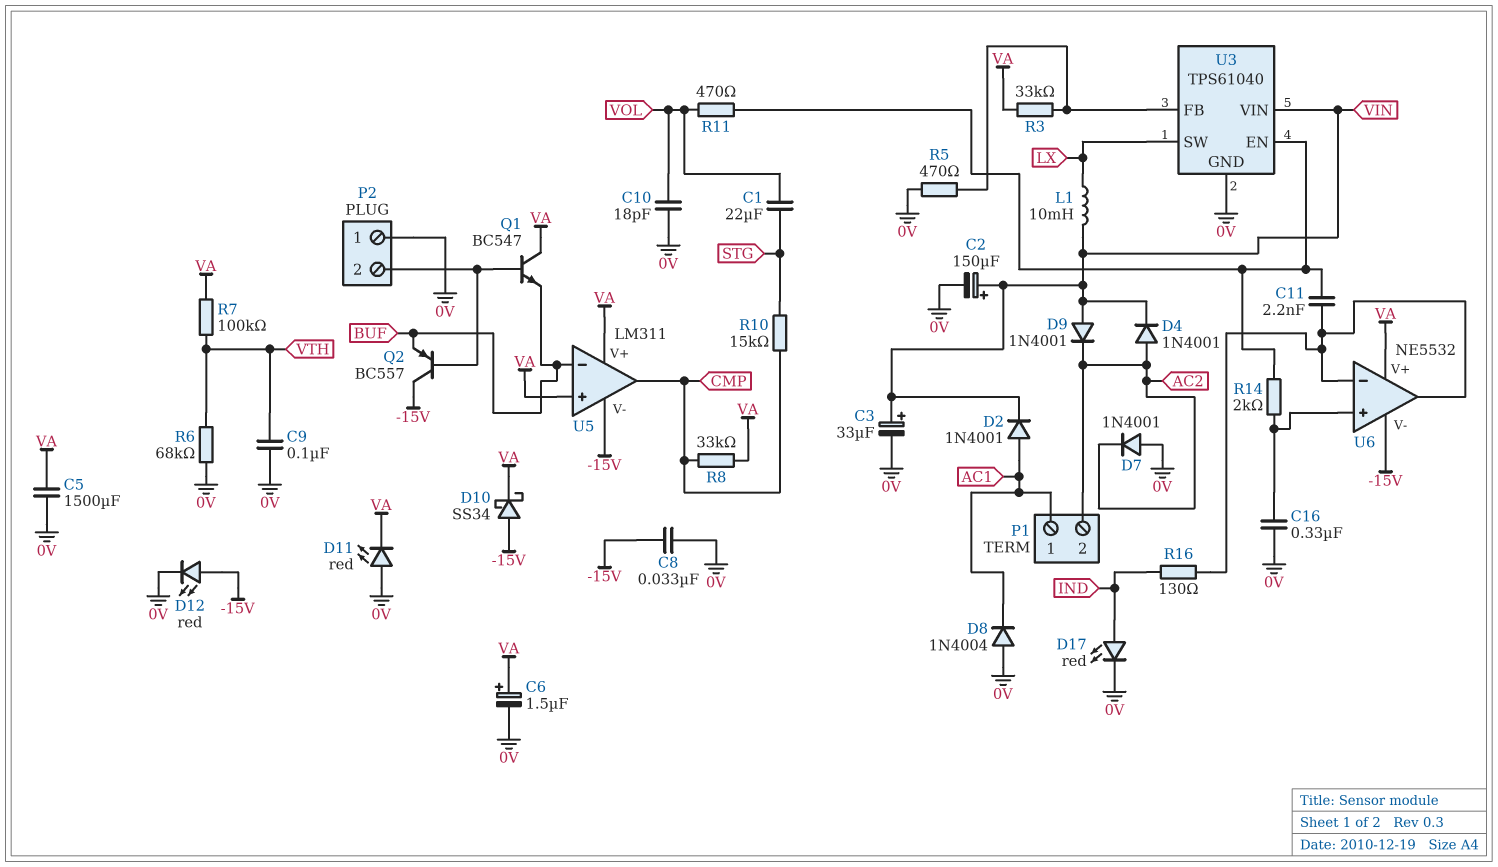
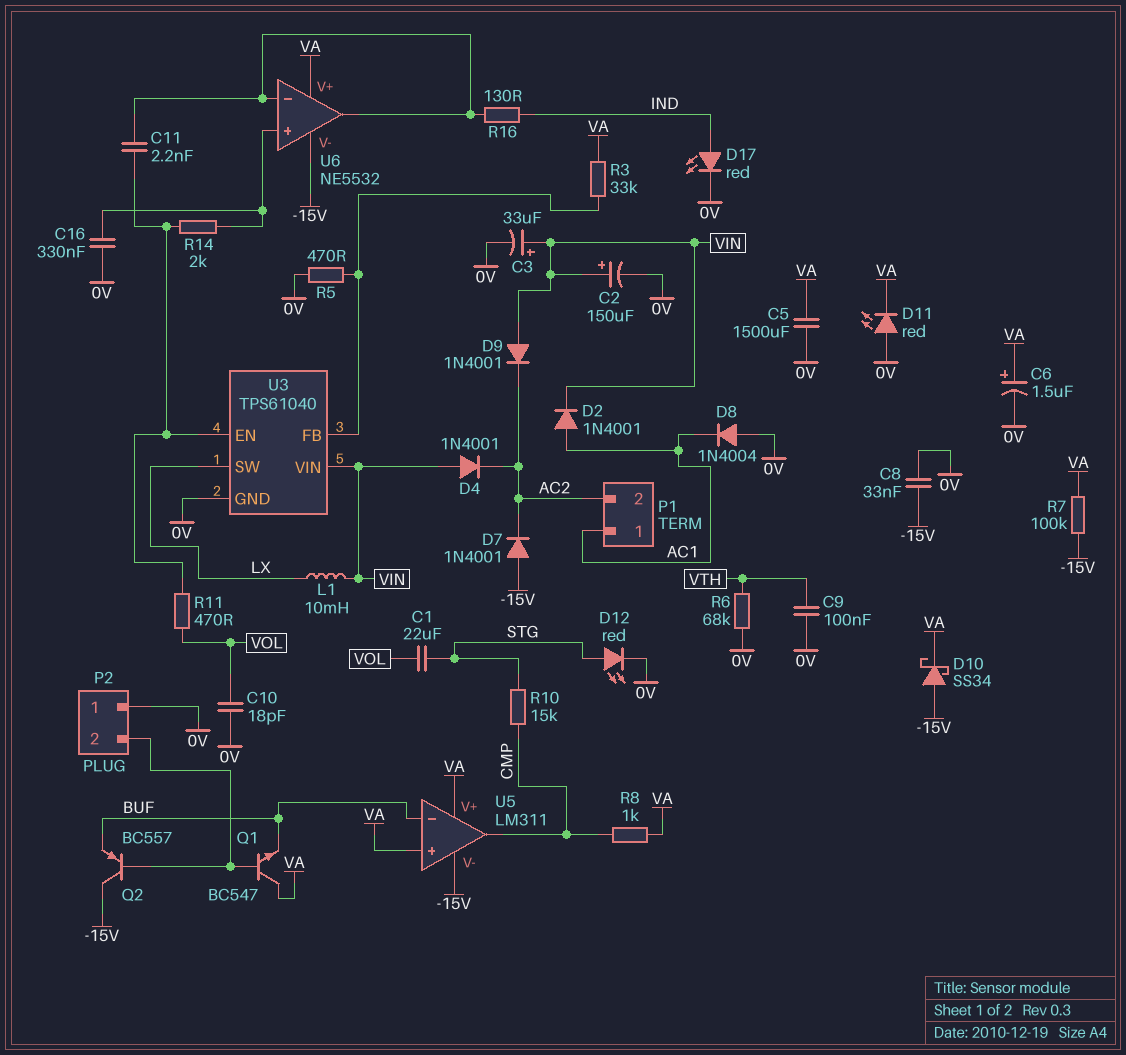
D4: diode 1N4001 (A AC2, K VIN) -> diode 1N4001 (A VIN, K AC2)
D7: diode 1N4001 (A 0V, K AC2) -> diode 1N4001 (A -15V, K AC2)
D12: LED red (A -15V, K 0V) -> LED red (A STG, K 0V)
R7: 100k (VA, VTH) -> 100k (-15V, VA)
R8: 33k (CMP, VA) -> 1k (CMP, VA)

